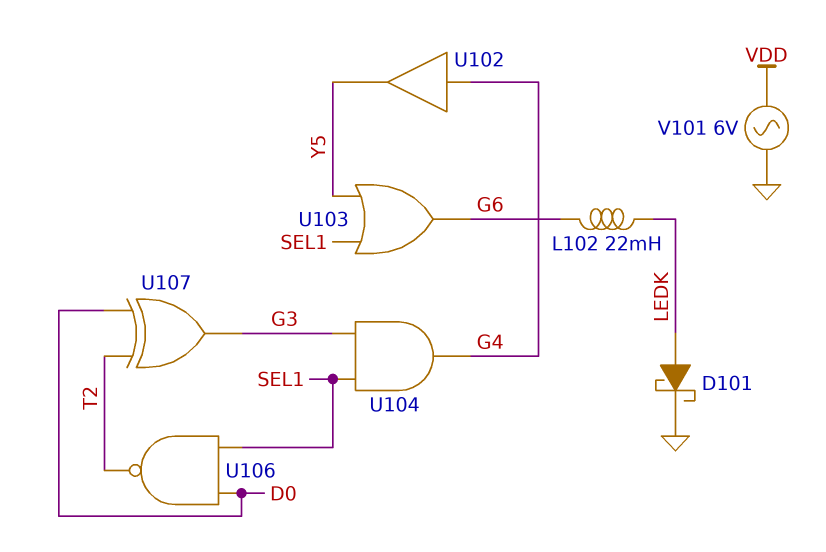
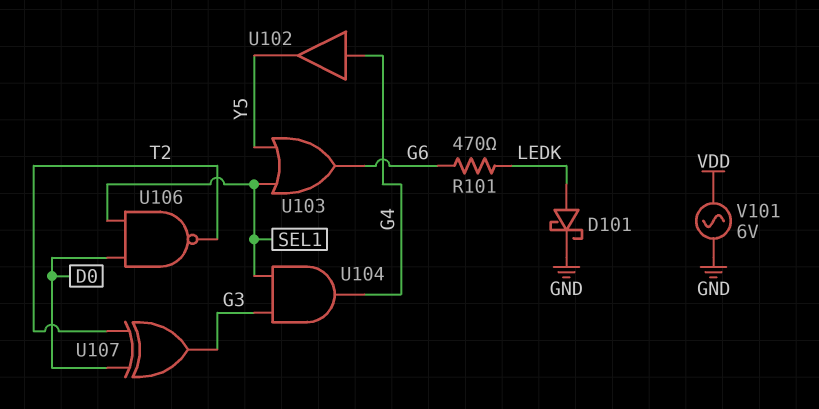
L102: 22mH (G6, LEDK) -> none
R101: none -> 470 (G6, LEDK)

